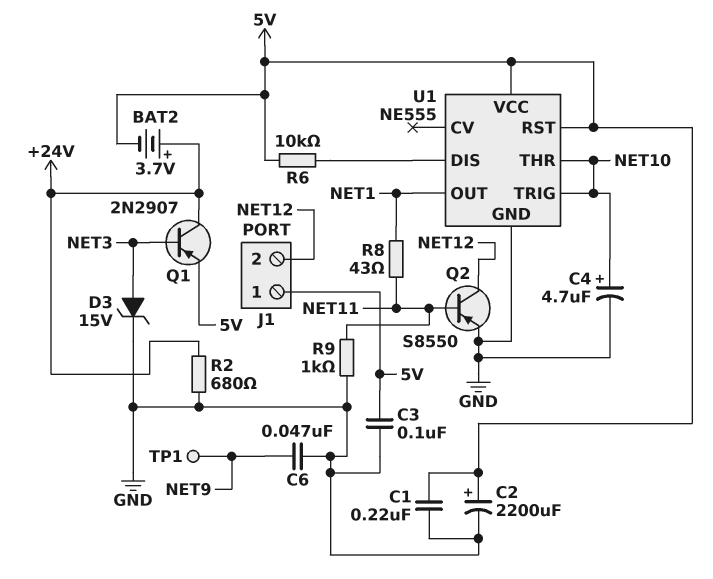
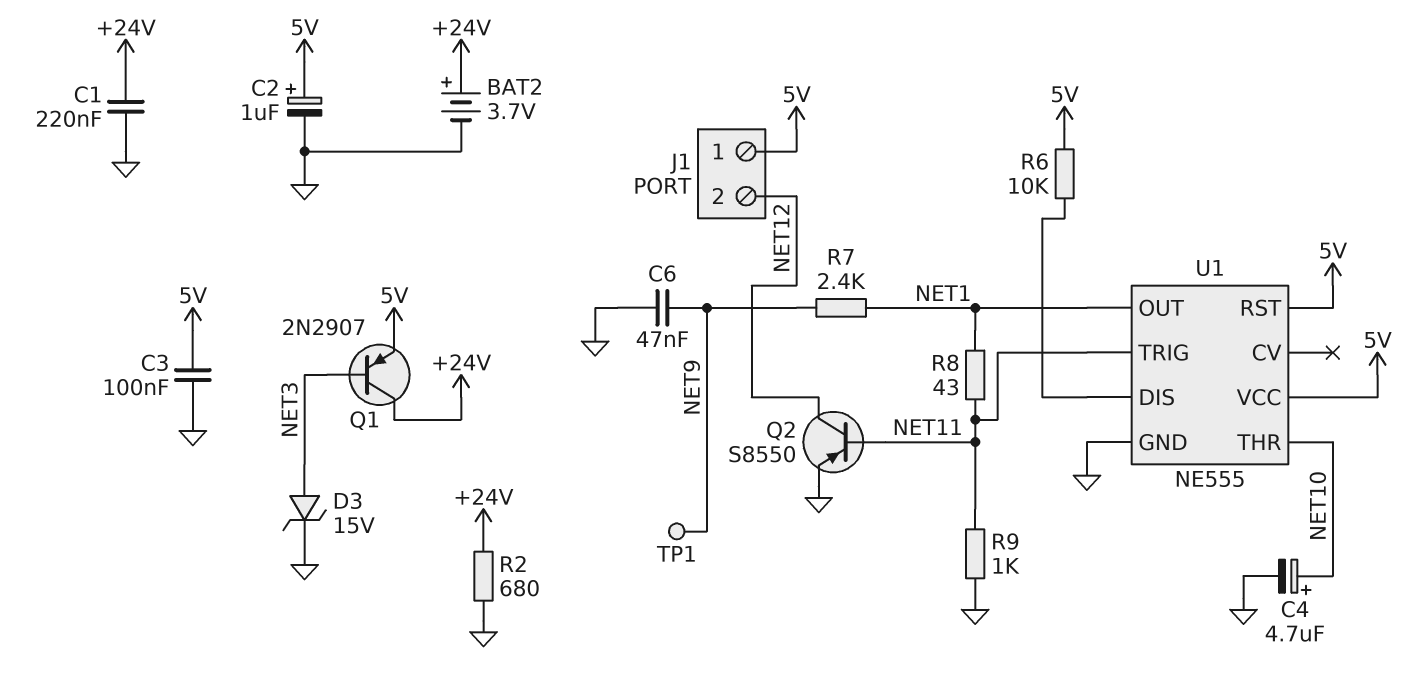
BAT2: 3.7V (plus +24V, minus 5V) -> 3.7V (plus +24V, minus GND)
C1: 220nF (5V, GND) -> 220nF (+24V, GND)
C2: 2200uF (plus 5V, minus GND) -> 1uF (plus 5V, minus GND)
R7: none -> 2.4k (NET1, NET9)
U1 pin TRIG: NET10 -> NET11

